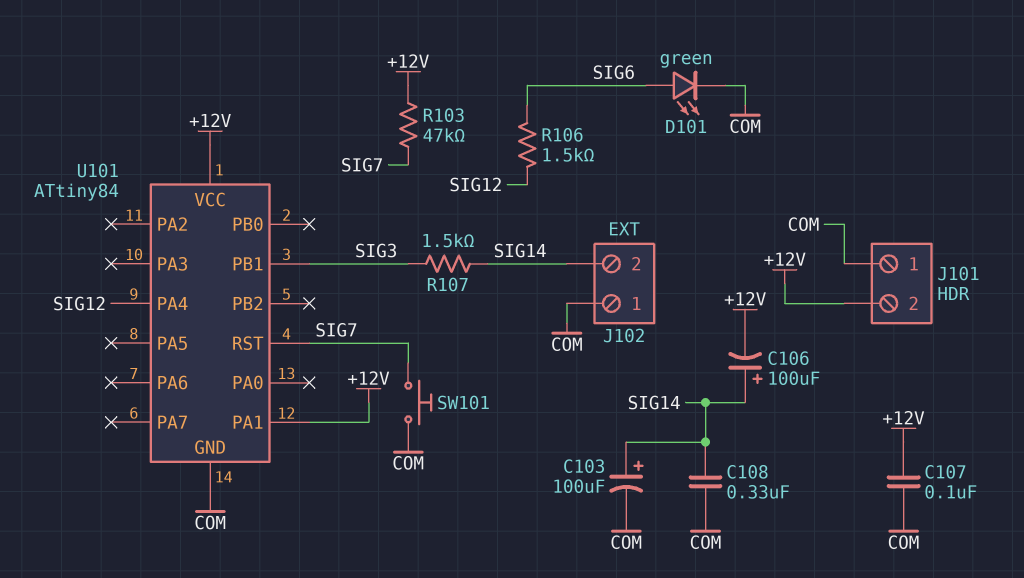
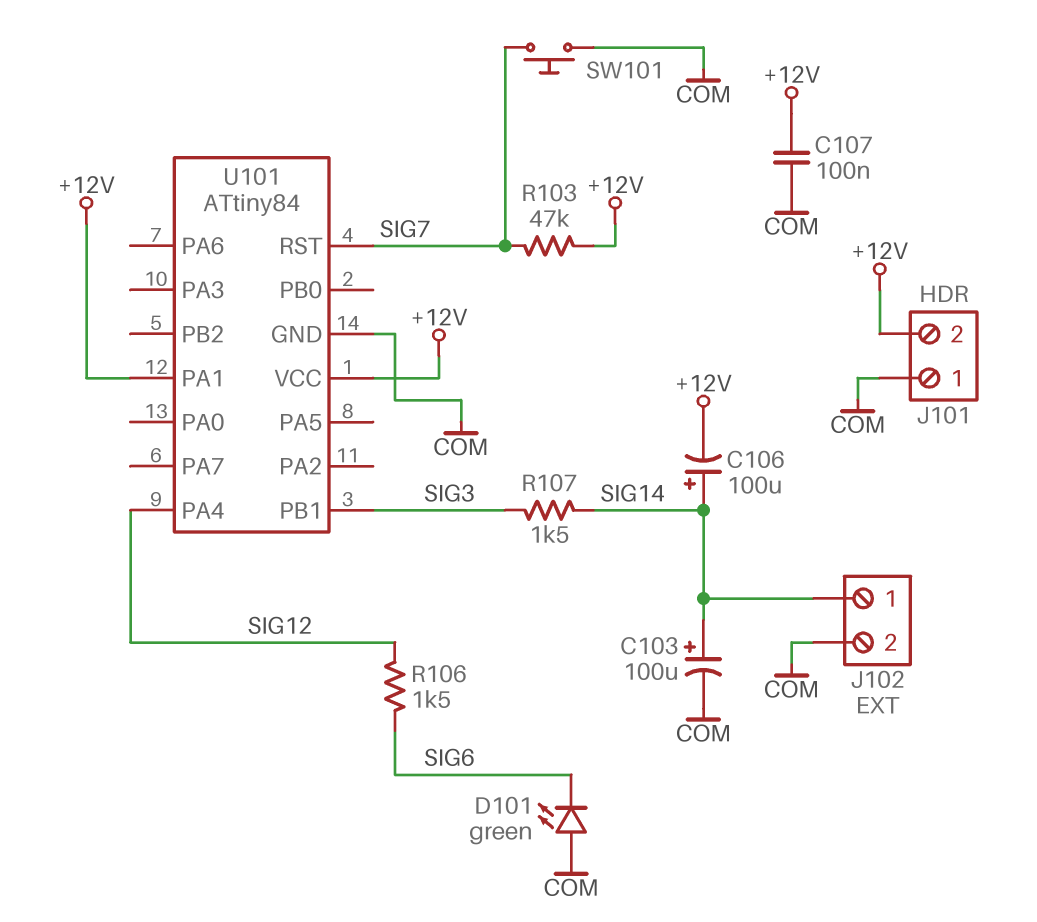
C108: 330nF (COM, SIG14) -> none
D101: LED green (A SIG6, K COM) -> LED green (A COM, K SIG6)
J102 pin 1: COM -> SIG14
J102 pin 2: SIG14 -> COM

